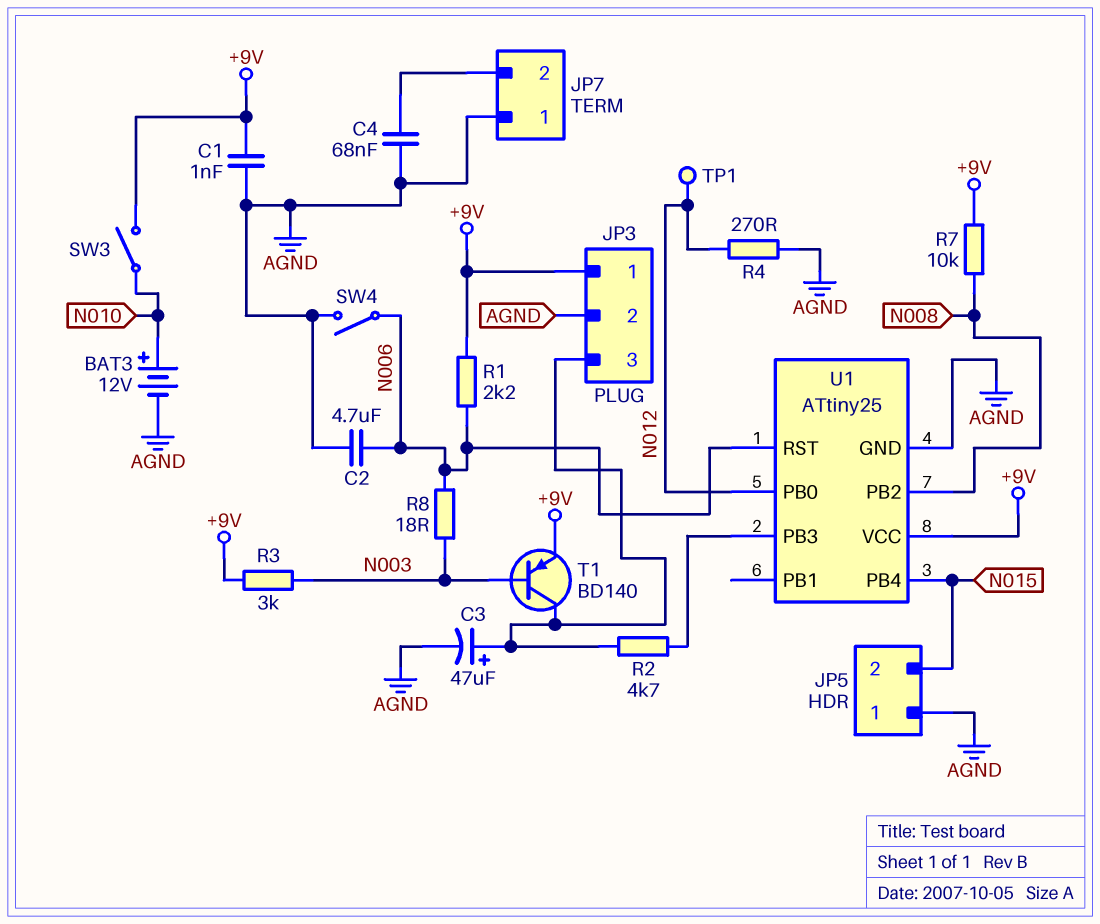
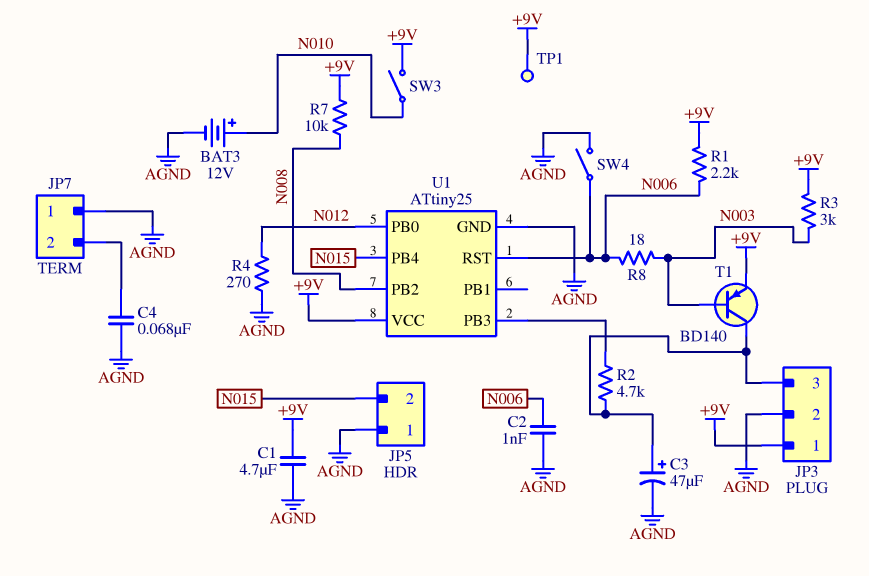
C1: 1nF (+9V, AGND) -> 4.7uF (+9V, AGND)
C2: 4.7uF (AGND, N006) -> 1nF (AGND, N006)
TP1: test point (N012) -> test point (+9V)

